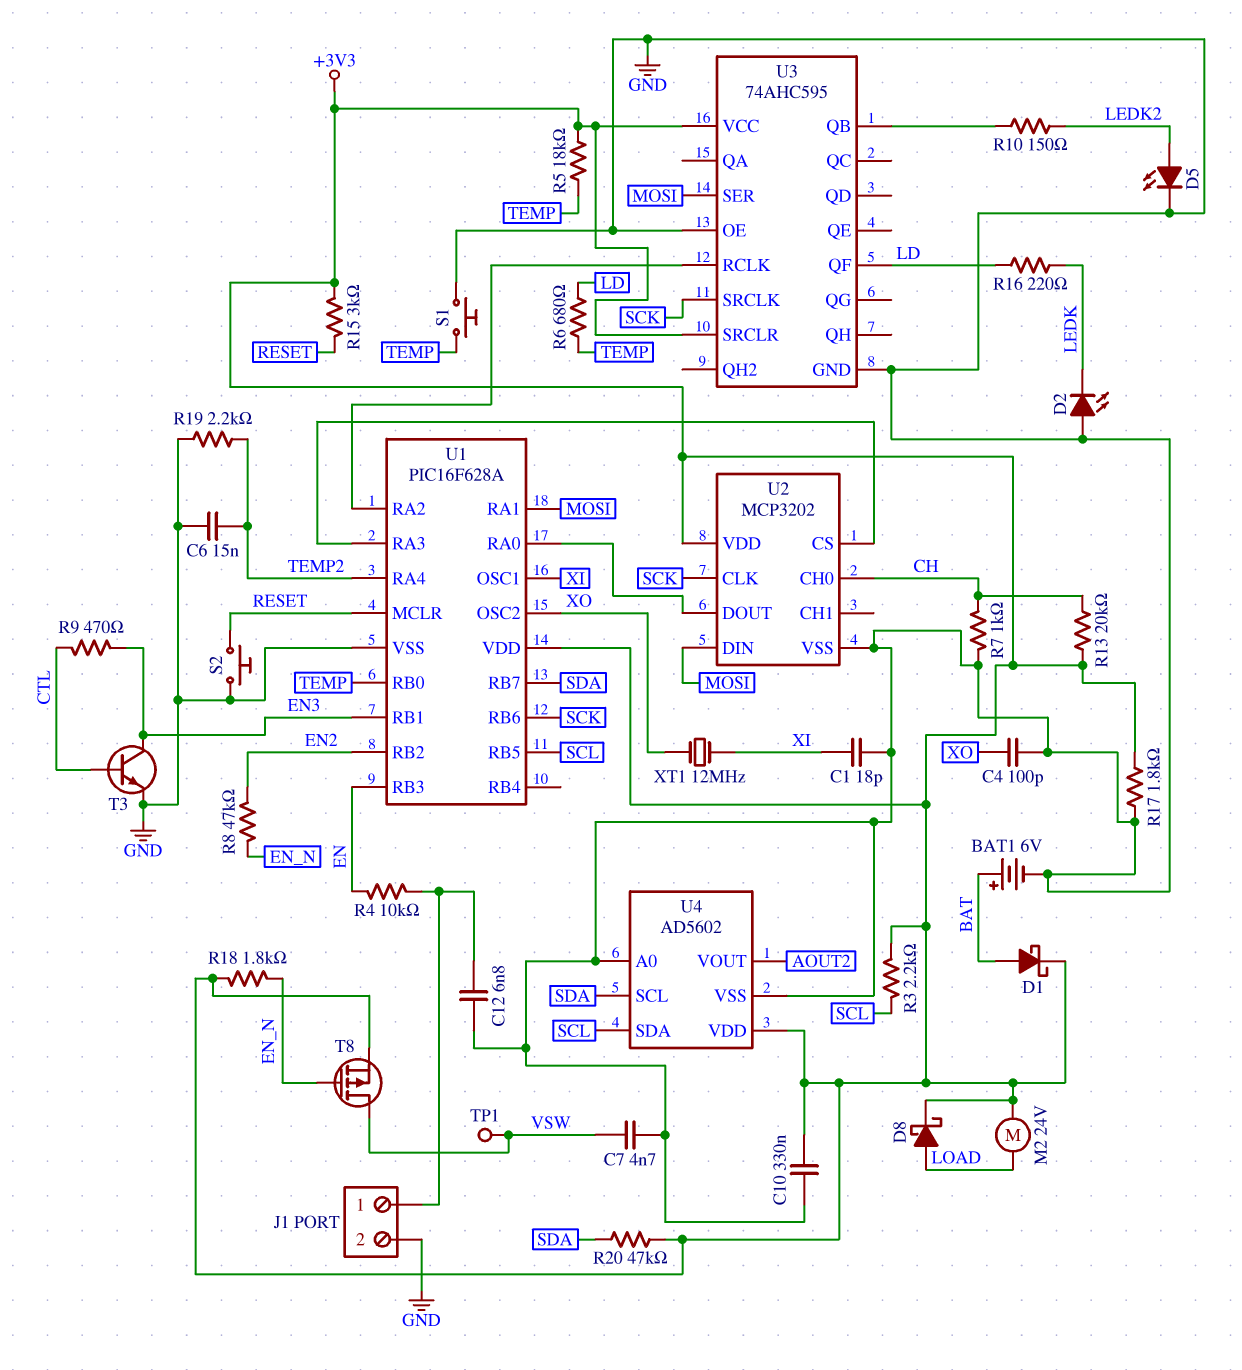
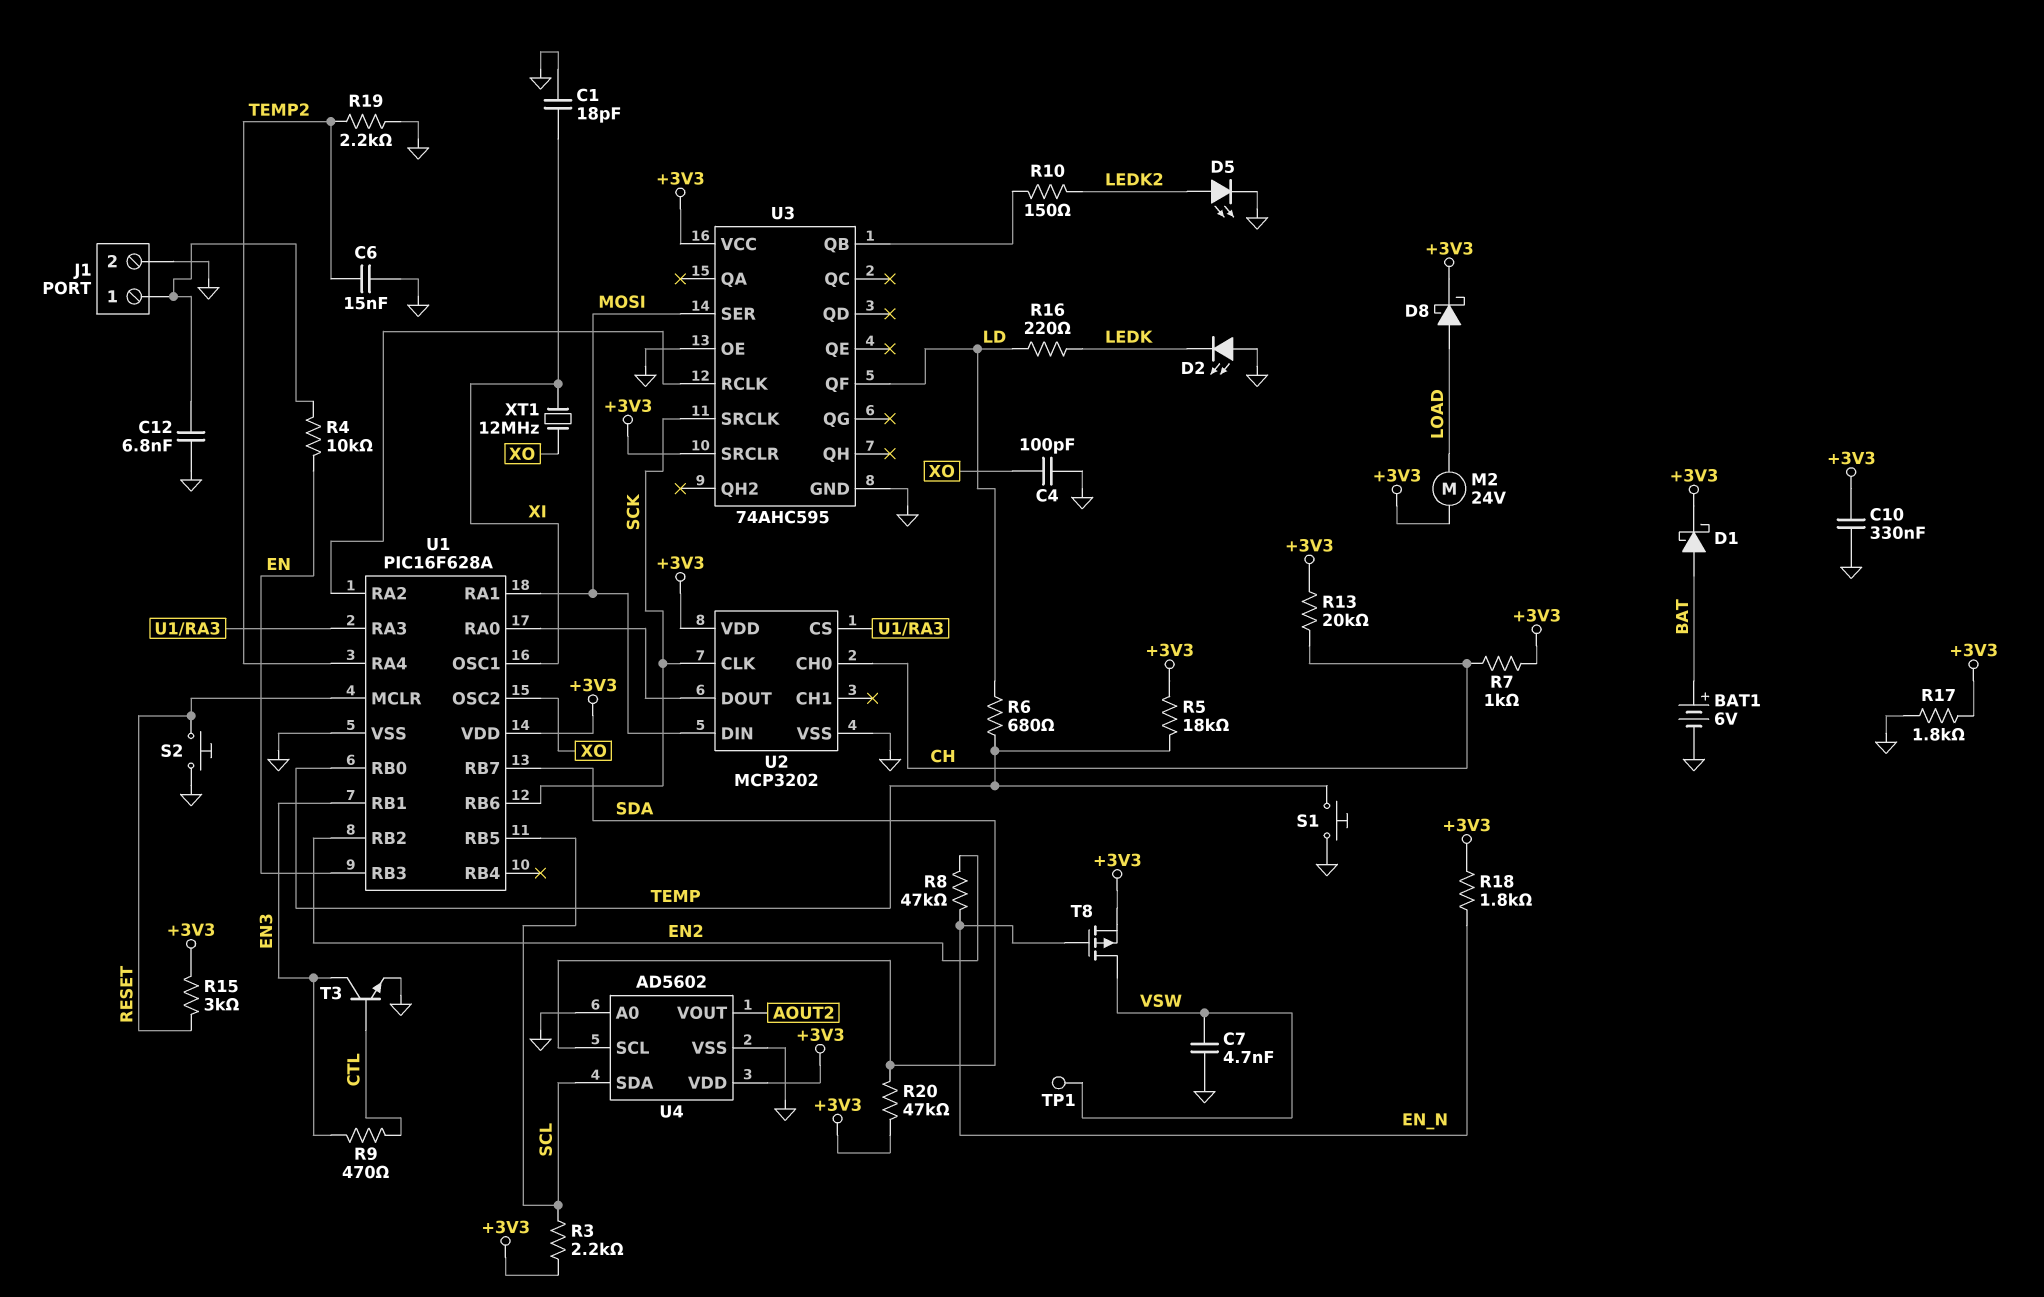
R7: 1k (CH, GND) -> 1k (+3V3, CH)

